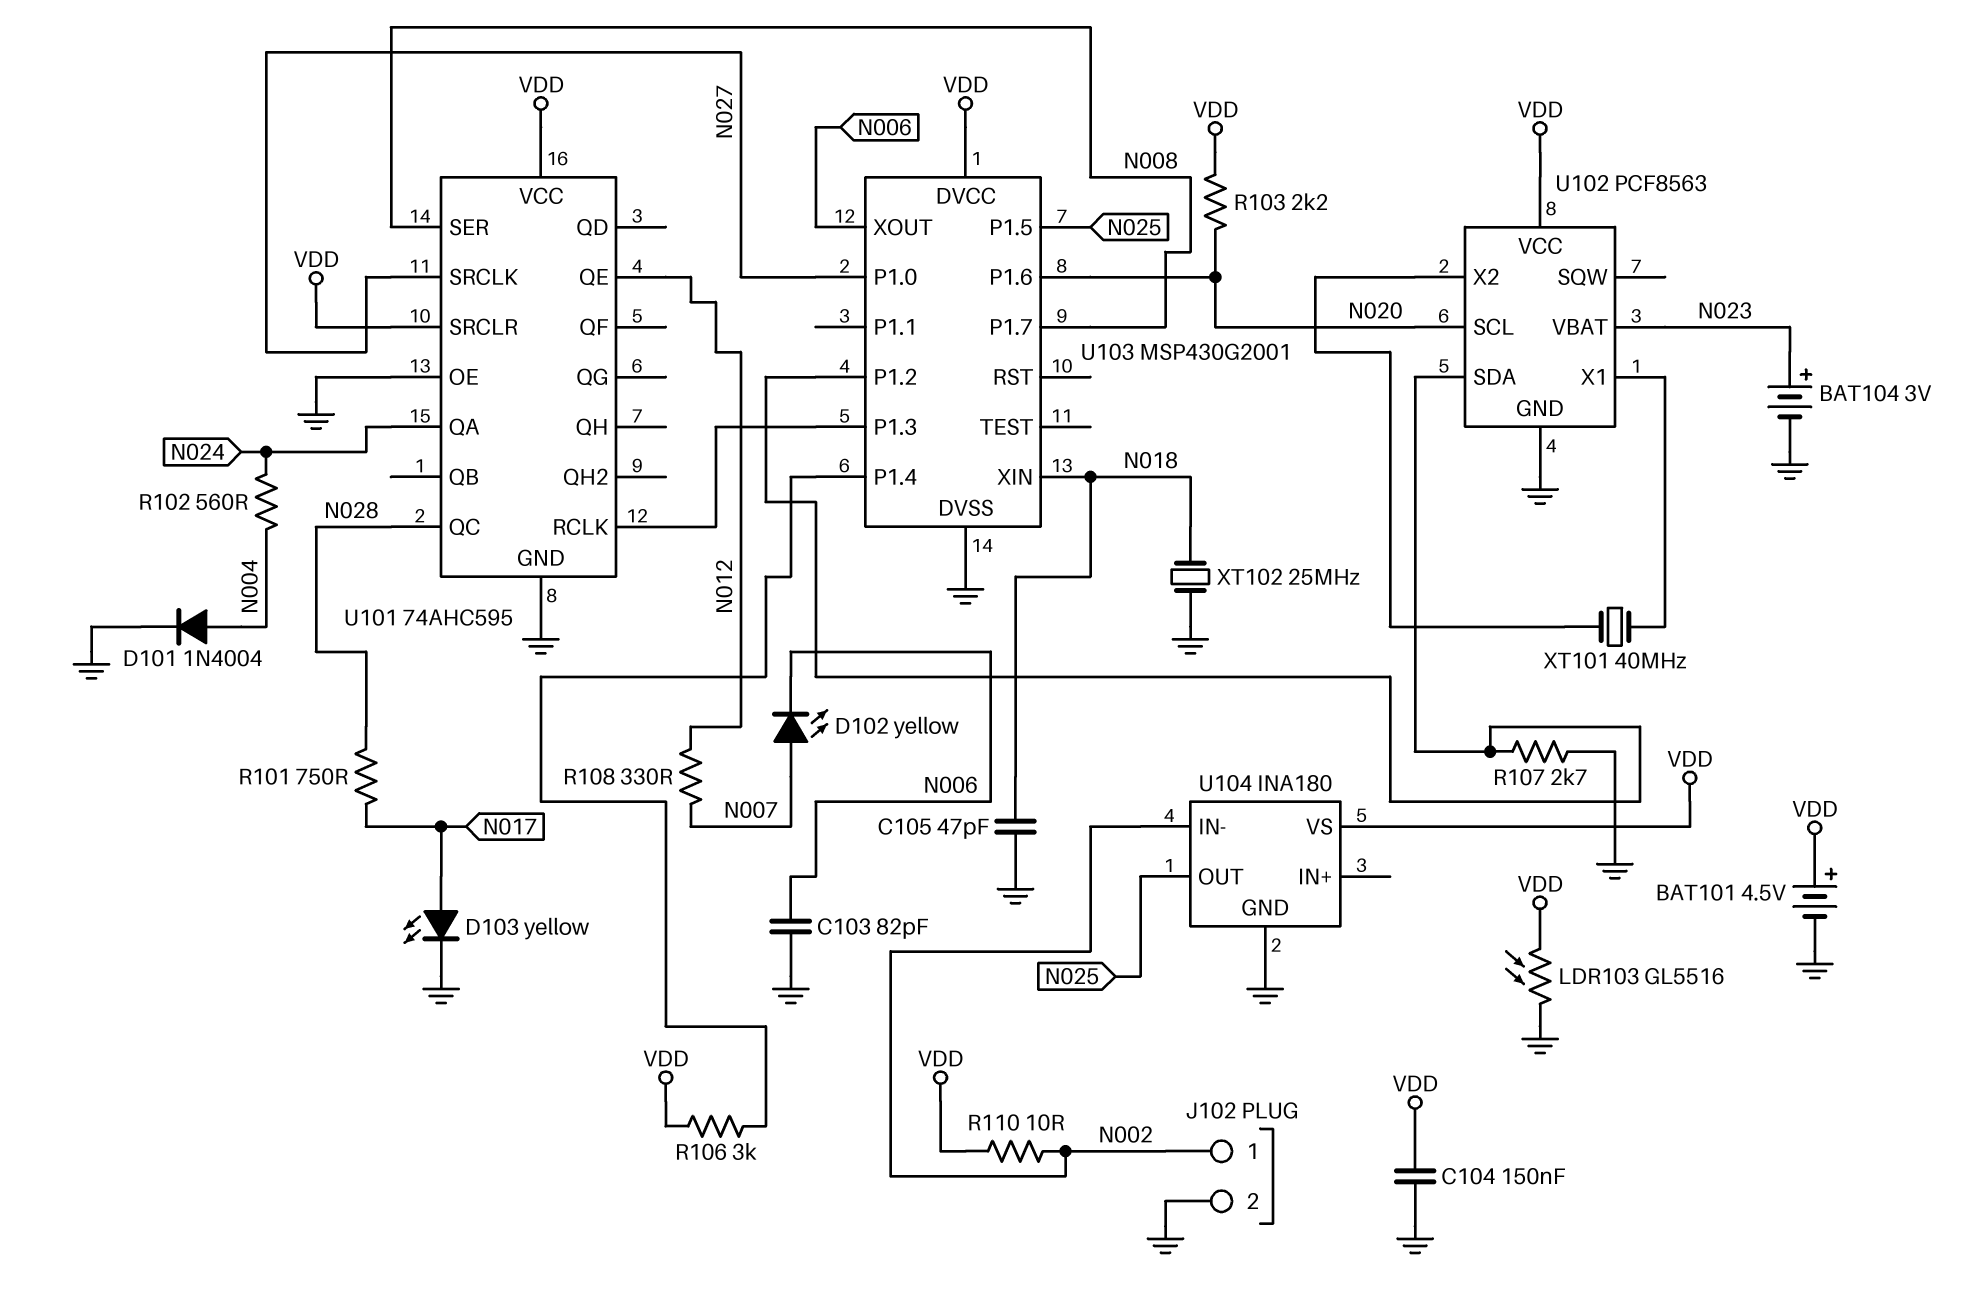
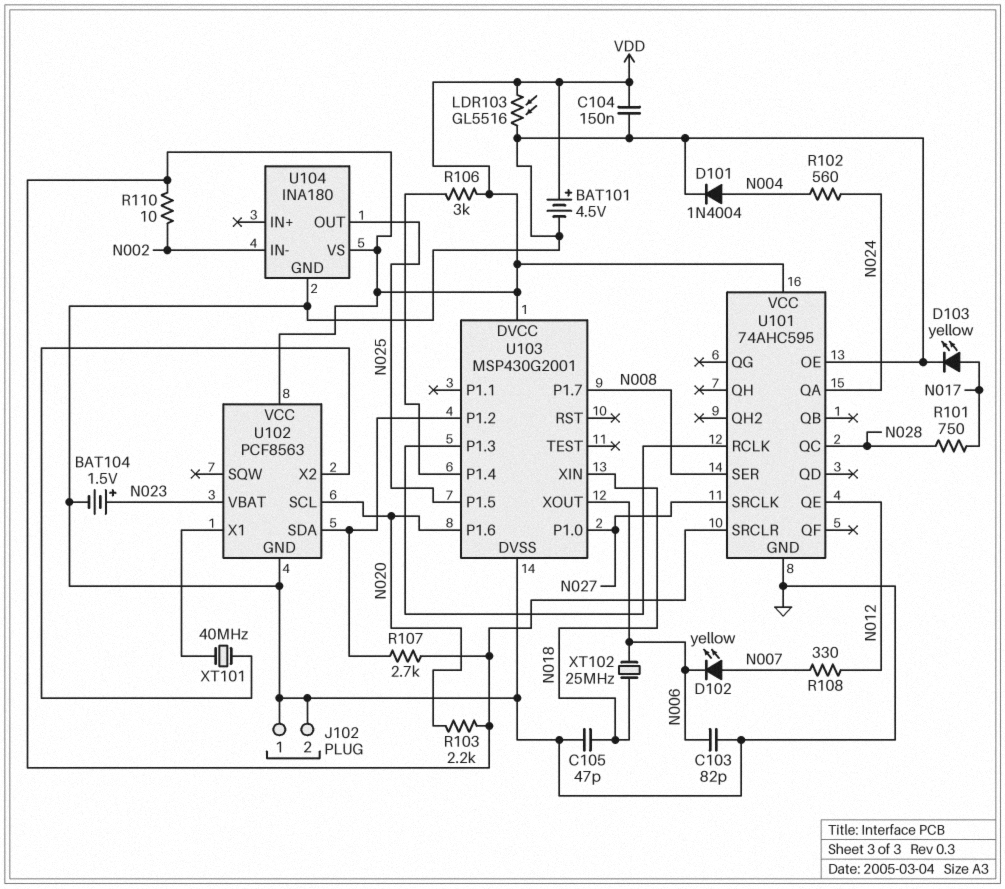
BAT104: 3V (plus N023, minus GND) -> 1.5V (plus N023, minus GND)
J102 pin 1: N002 -> GND
R107: 2.7k (GND, U102/SDA) -> 2.7k (U102/SDA, VDD)
XT102: 25MHz (GND, N018) -> 25MHz (N006, N018)

